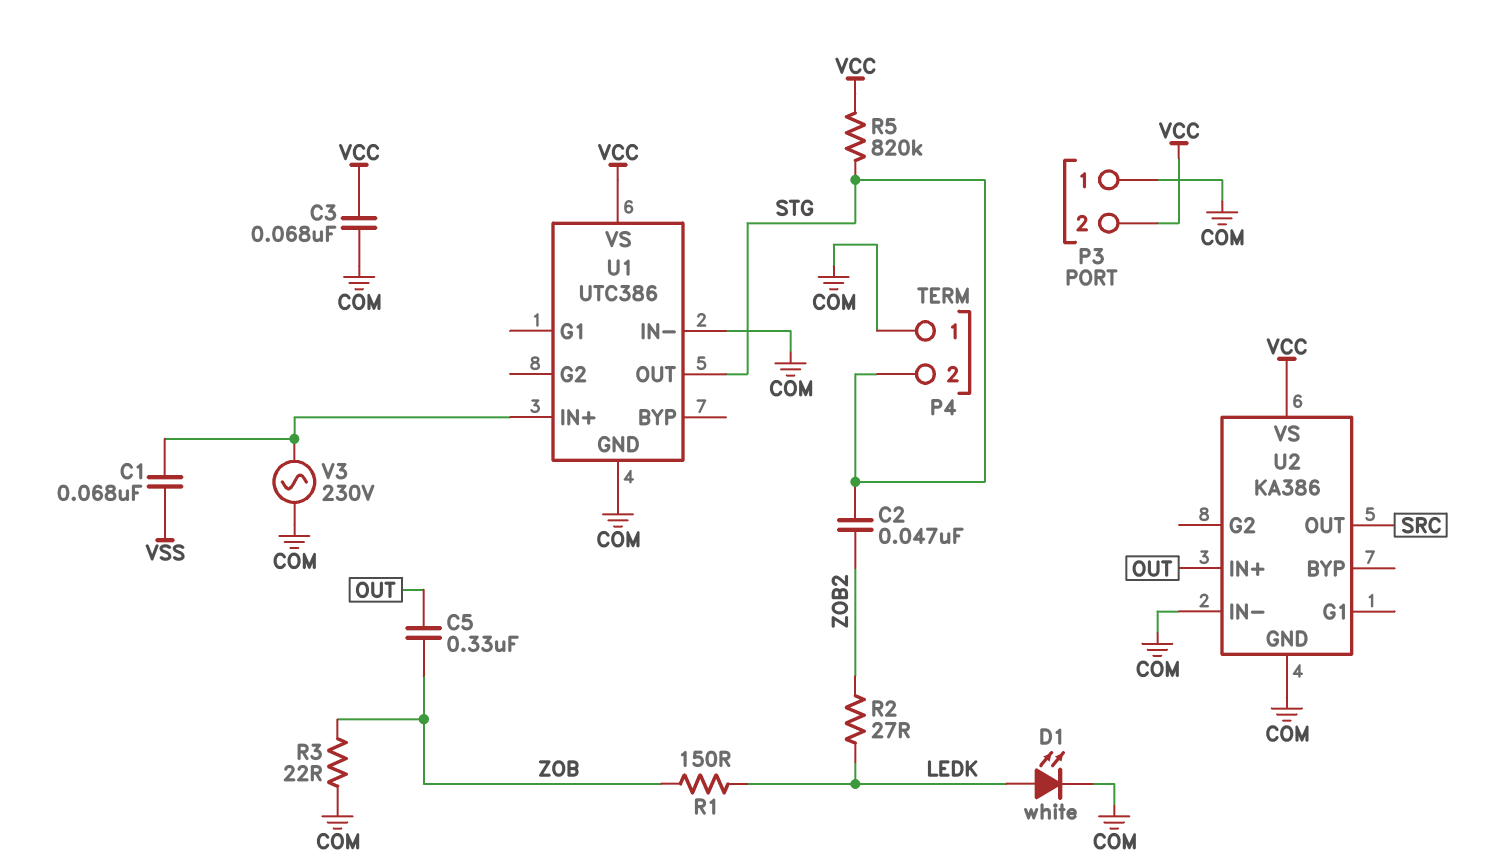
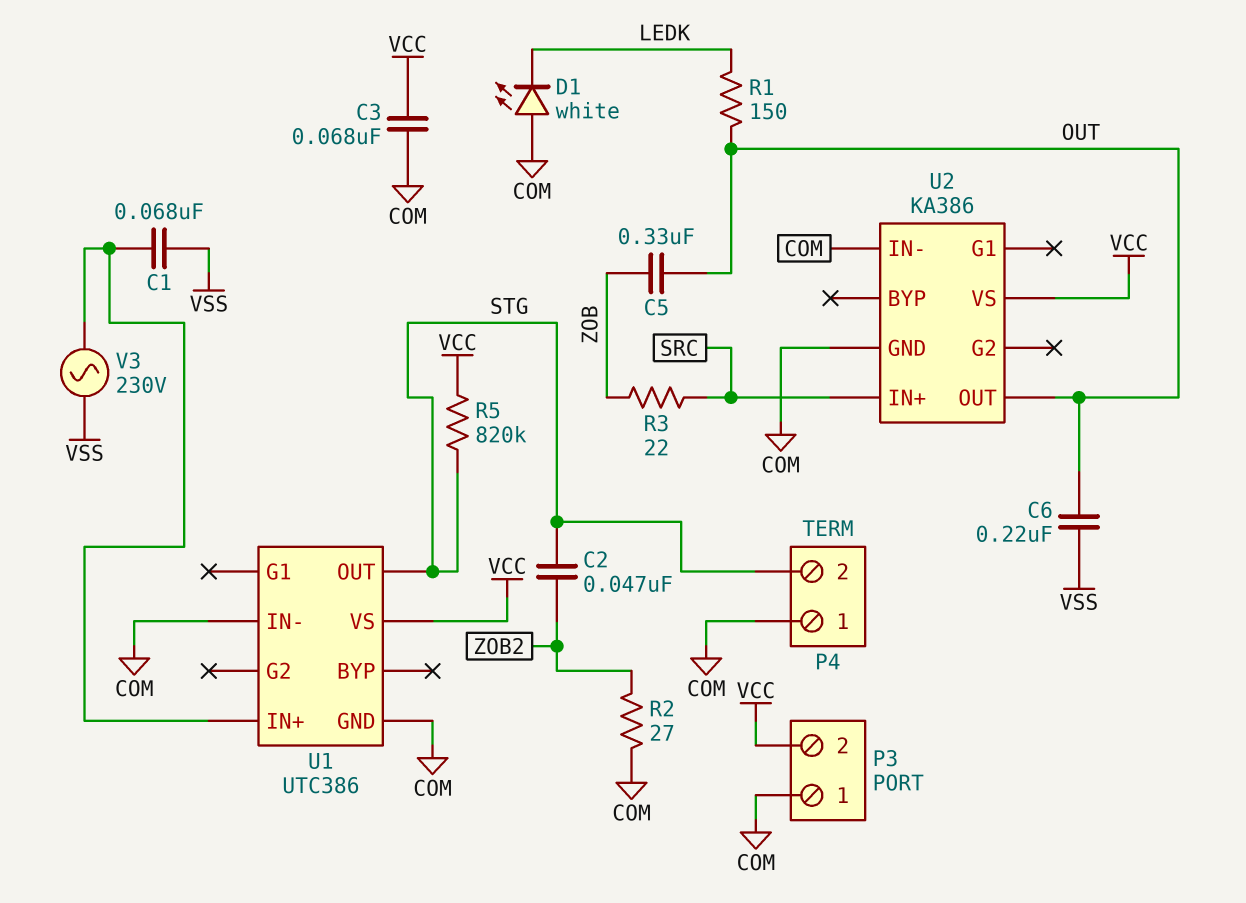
C6: none -> 220nF (OUT, VSS)
D1: LED white (A LEDK, K COM) -> LED white (A COM, K LEDK)
R1: 150 (LEDK, ZOB) -> 150 (LEDK, OUT)
R2: 27 (LEDK, ZOB2) -> 27 (COM, ZOB2)
R3: 22 (COM, ZOB) -> 22 (SRC, ZOB)
U2 pin IN+: OUT -> SRC
U2 pin OUT: SRC -> OUT
V3: AC 230V (COM, U1/IN+) -> AC 230V (U1/IN+, VSS)

